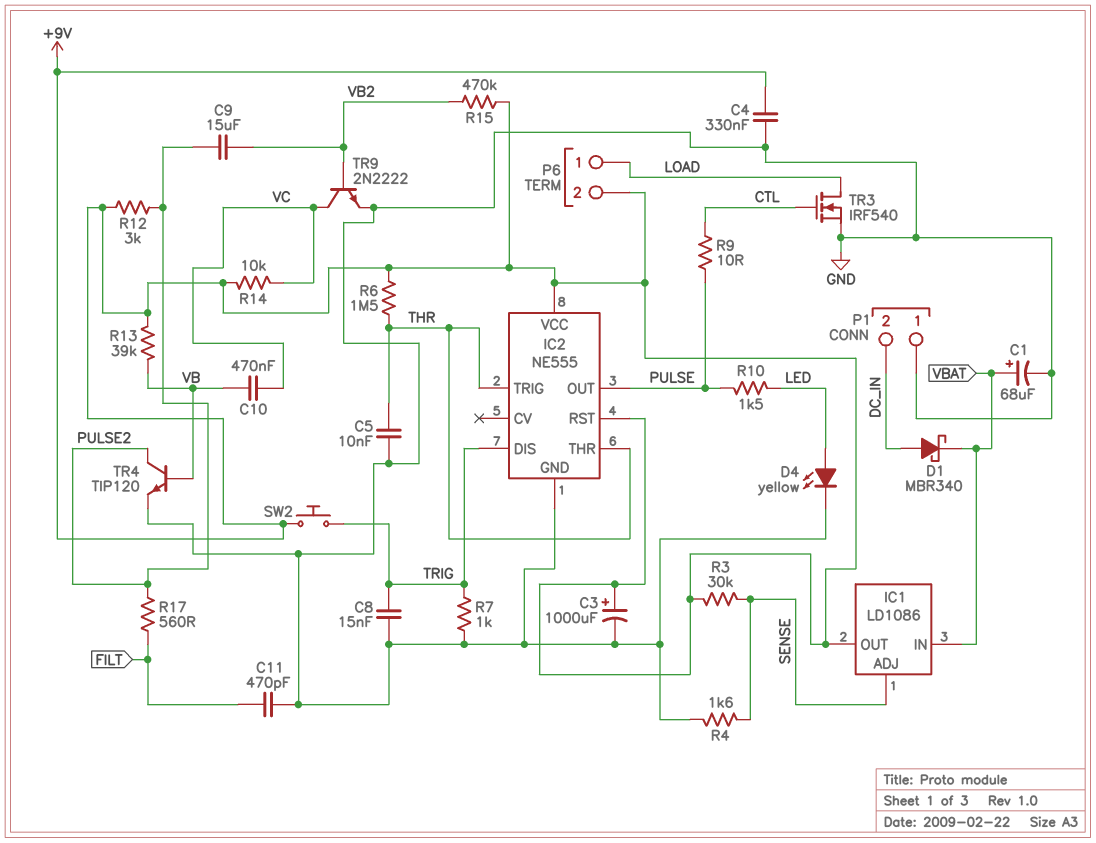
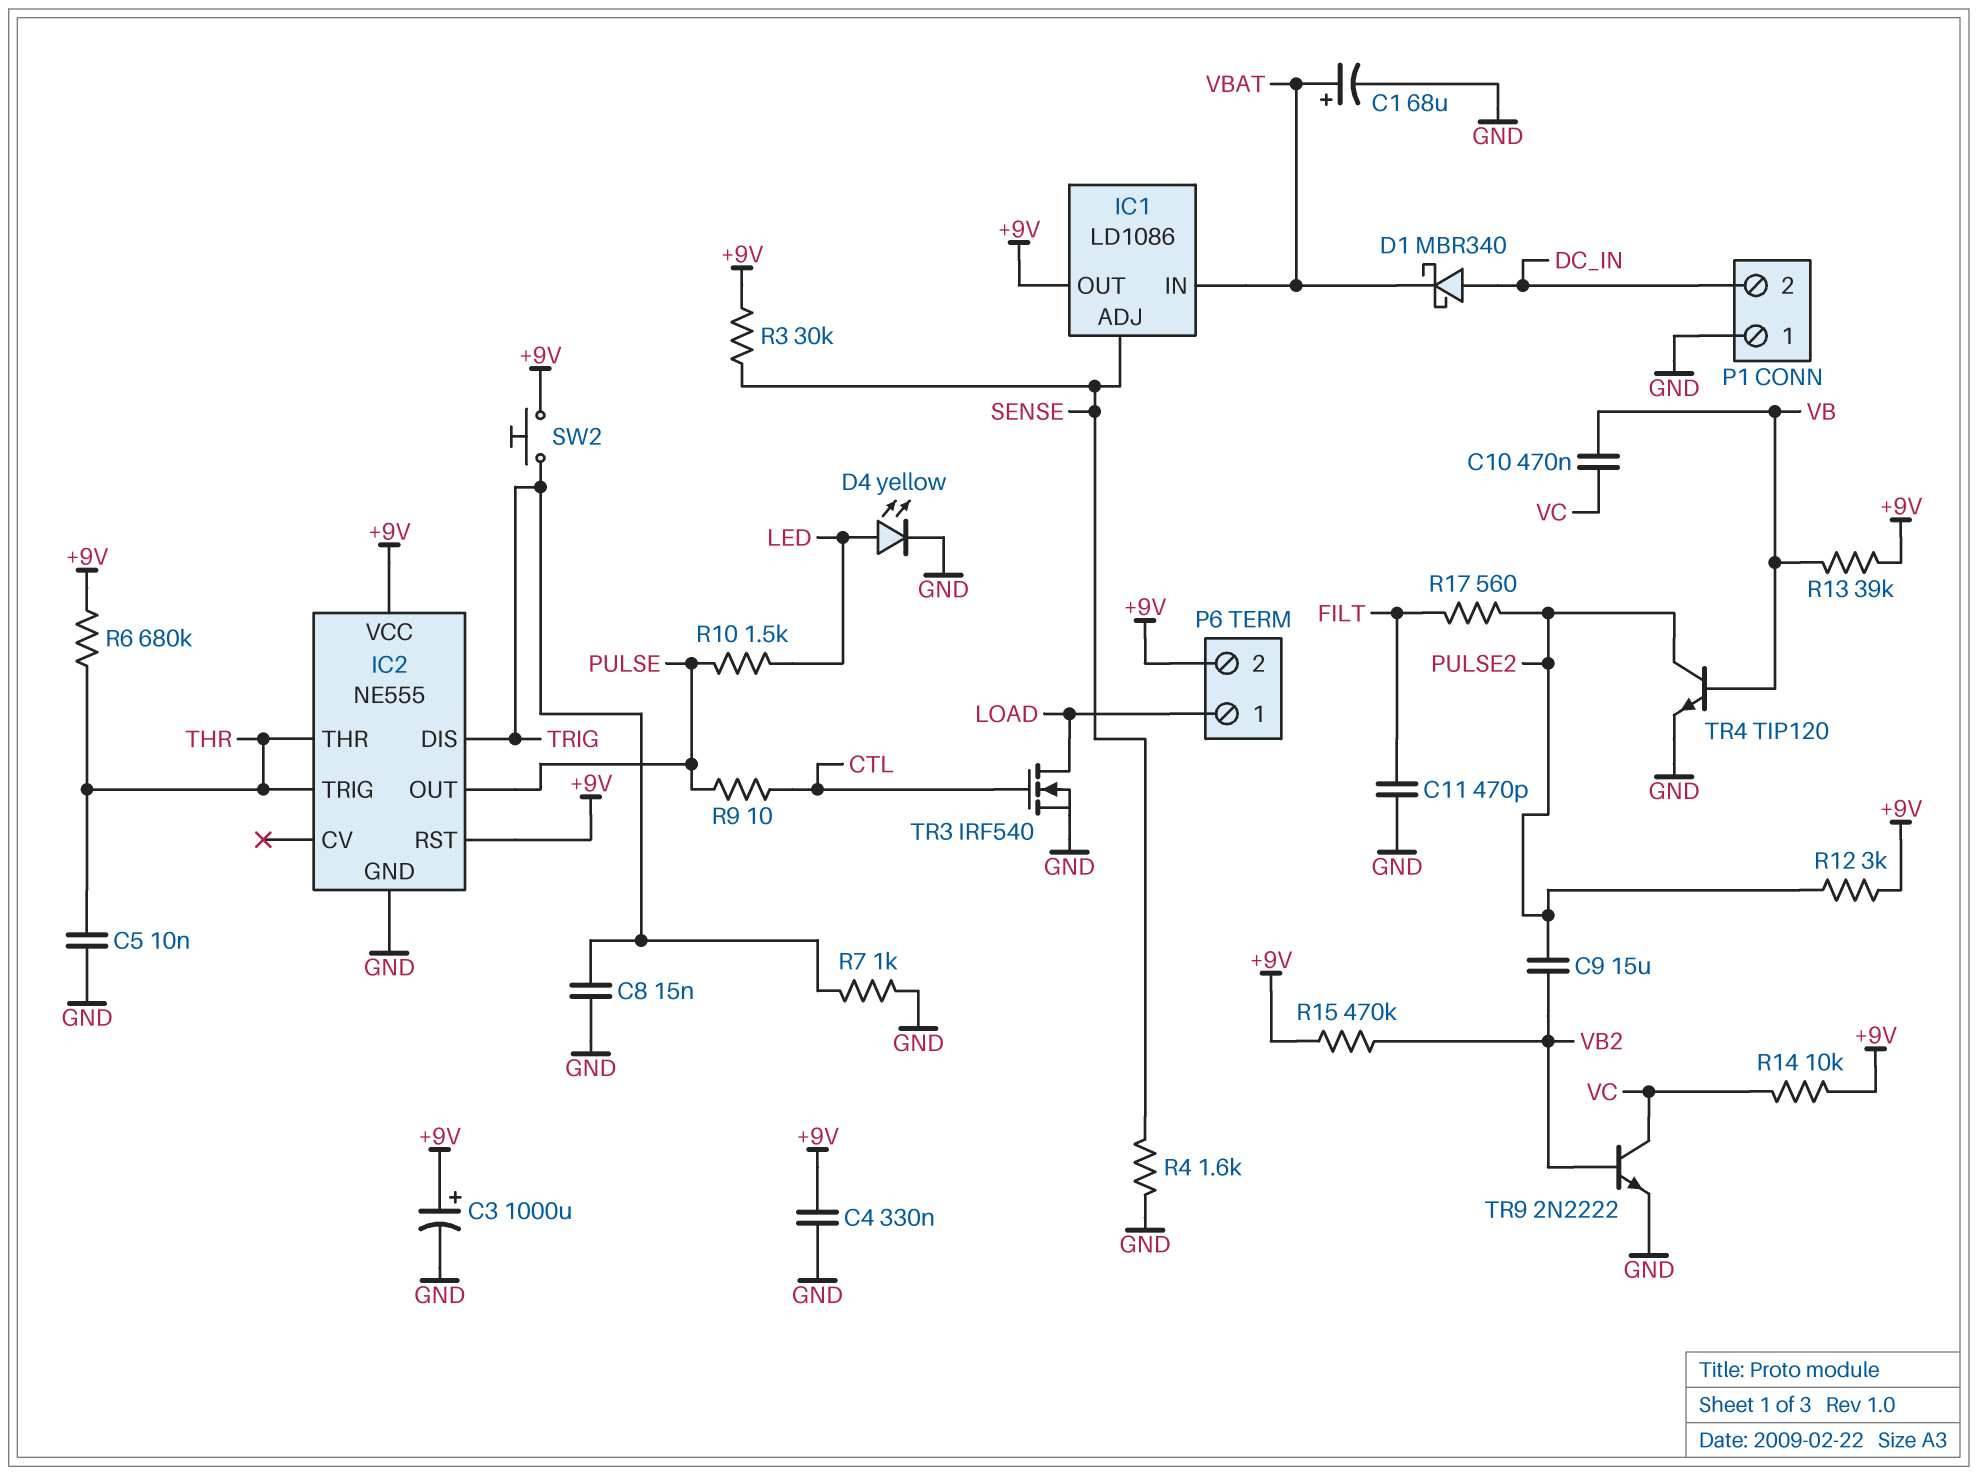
R6: 1.5M (+9V, THR) -> 680k (+9V, THR)

